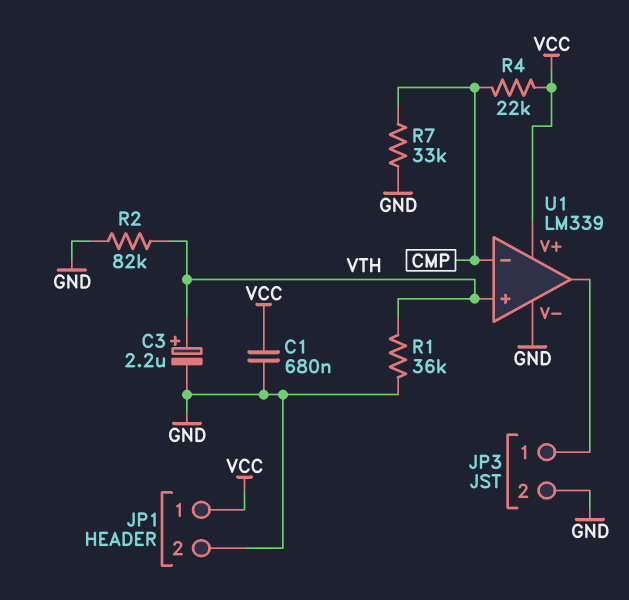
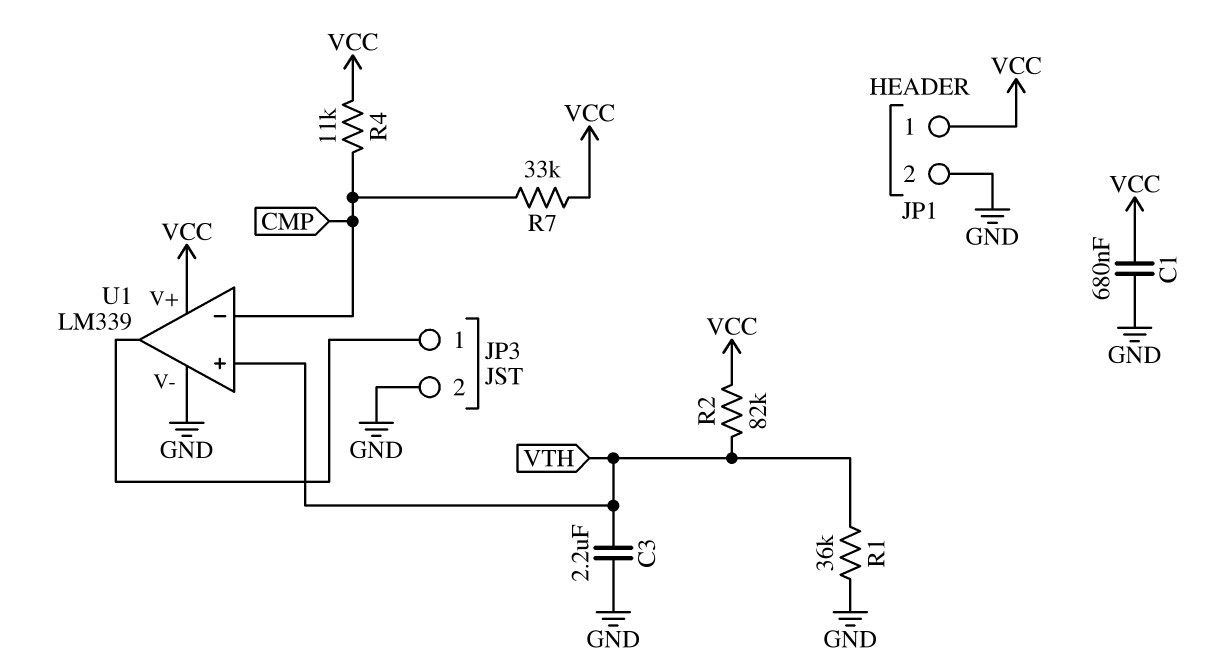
C3: 2.2uF (plus VTH, minus GND) -> 2.2uF (GND, VTH)
R2: 82k (GND, VTH) -> 82k (VCC, VTH)
R4: 22k (CMP, VCC) -> 11k (CMP, VCC)
R7: 33k (CMP, GND) -> 33k (CMP, VCC)

